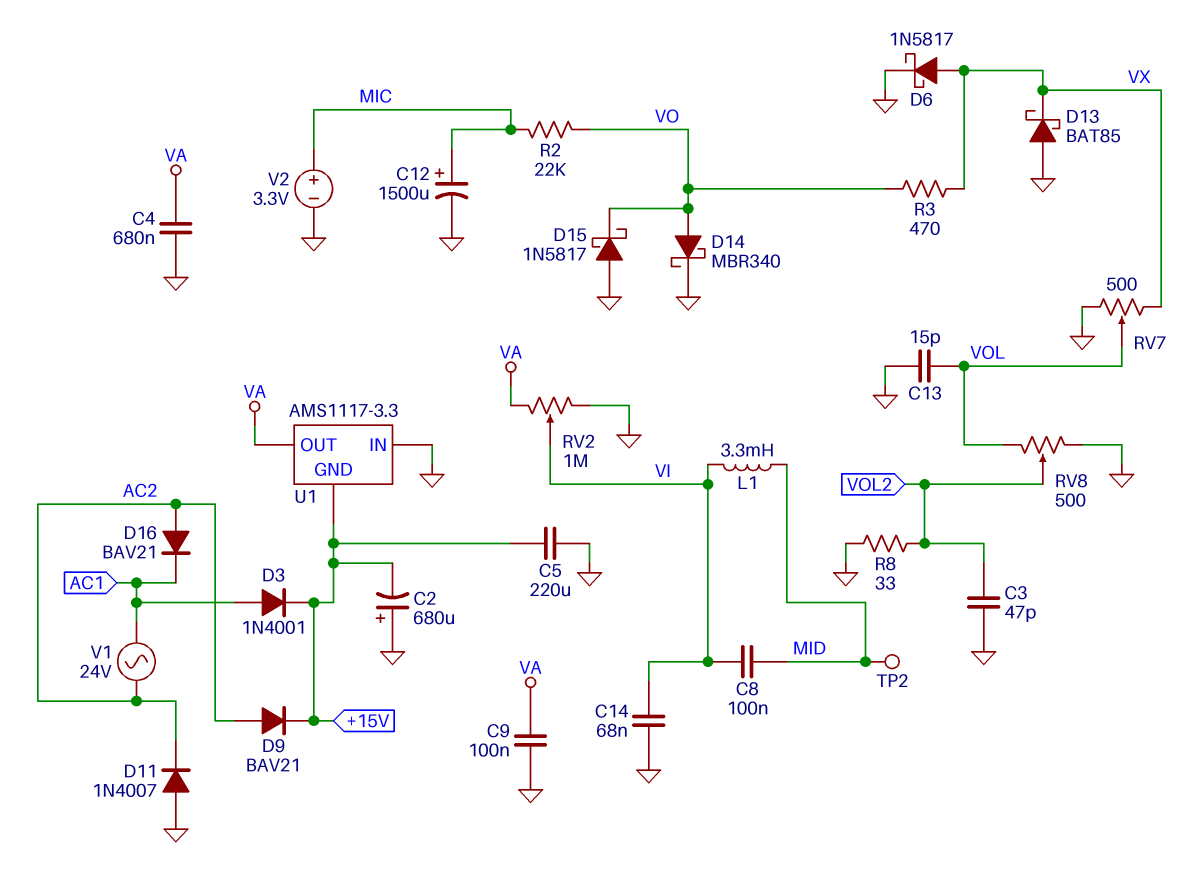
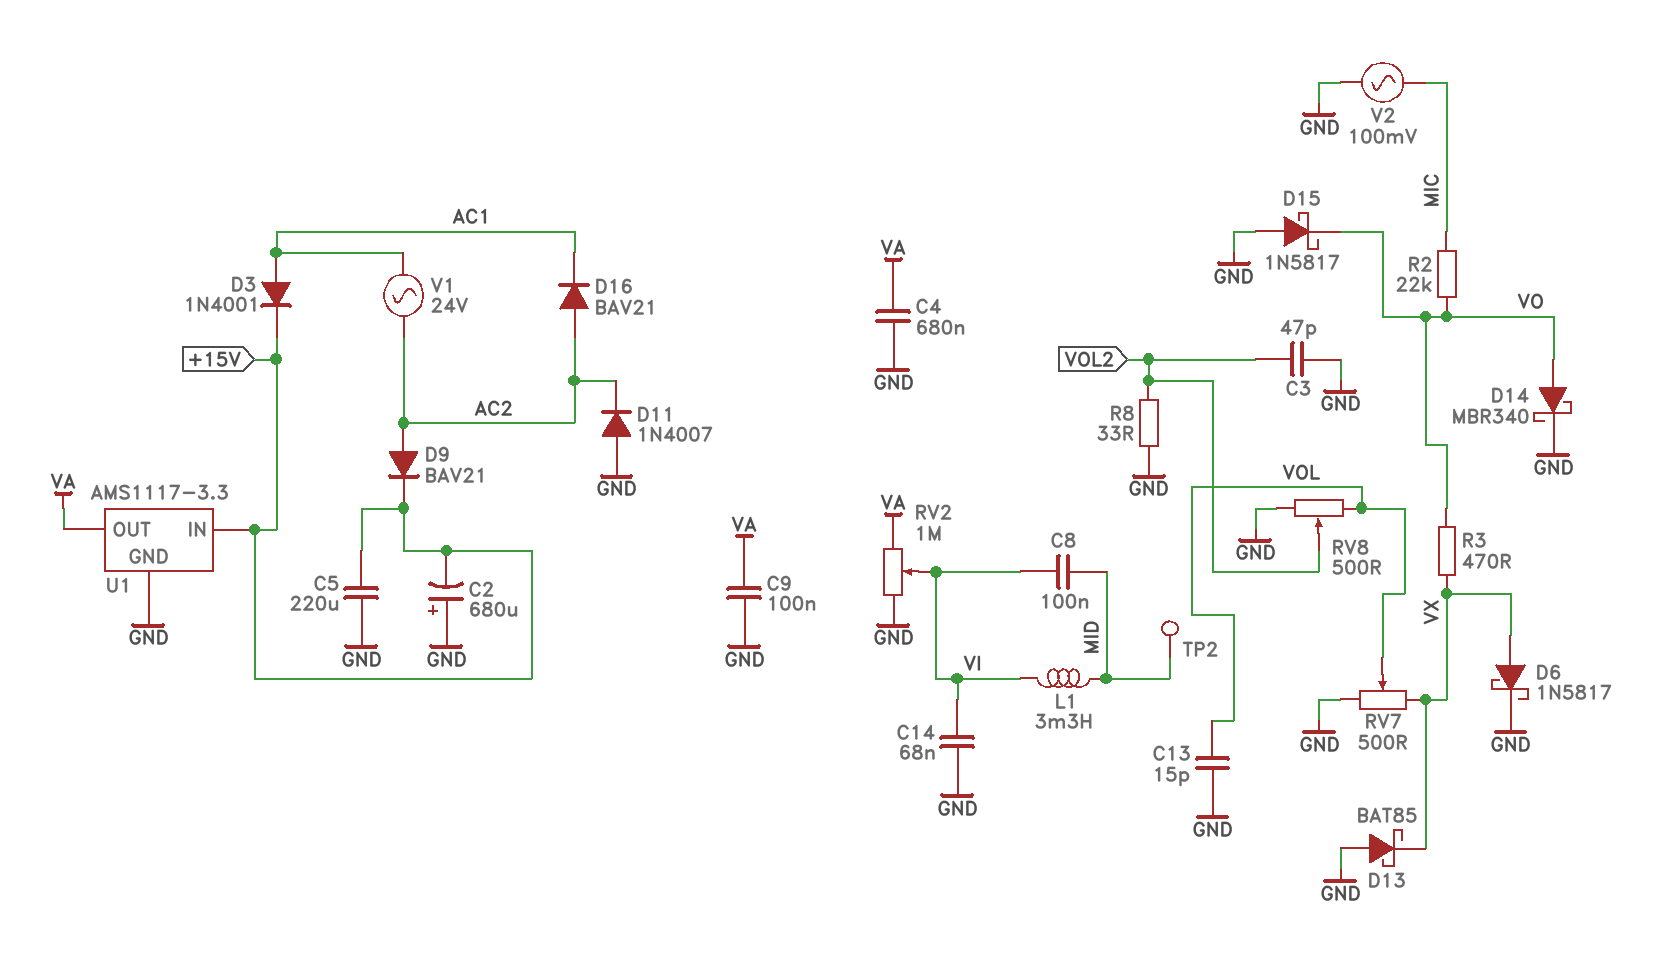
C12: 1500uF (plus MIC, minus GND) -> none
U1 pin GND: +15V -> GND
U1 pin IN: GND -> +15V
V2: 3.3V (plus MIC, minus GND) -> AC 100mV (GND, MIC)

